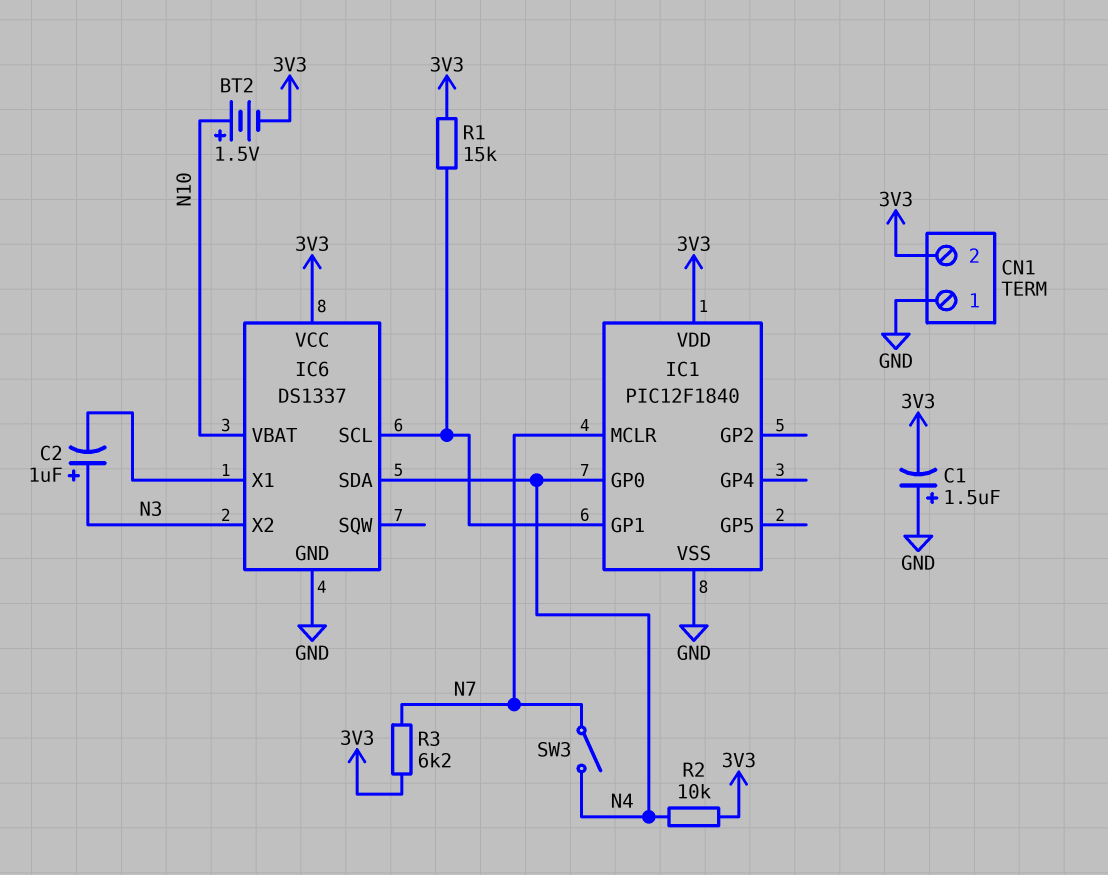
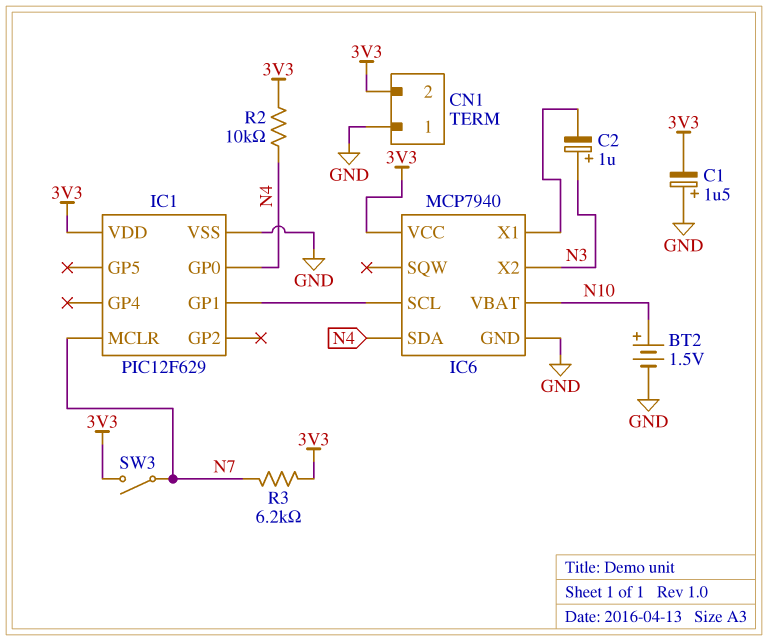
BT2: 1.5V (plus N10, minus 3V3) -> 1.5V (plus N10, minus GND)
IC1: PIC12F1840 -> PIC12F629
IC6: DS1337 -> MCP7940
R1: 15k (3V3, IC1/GP1) -> none
SW3: switch (N4, N7) -> switch (3V3, N7)

